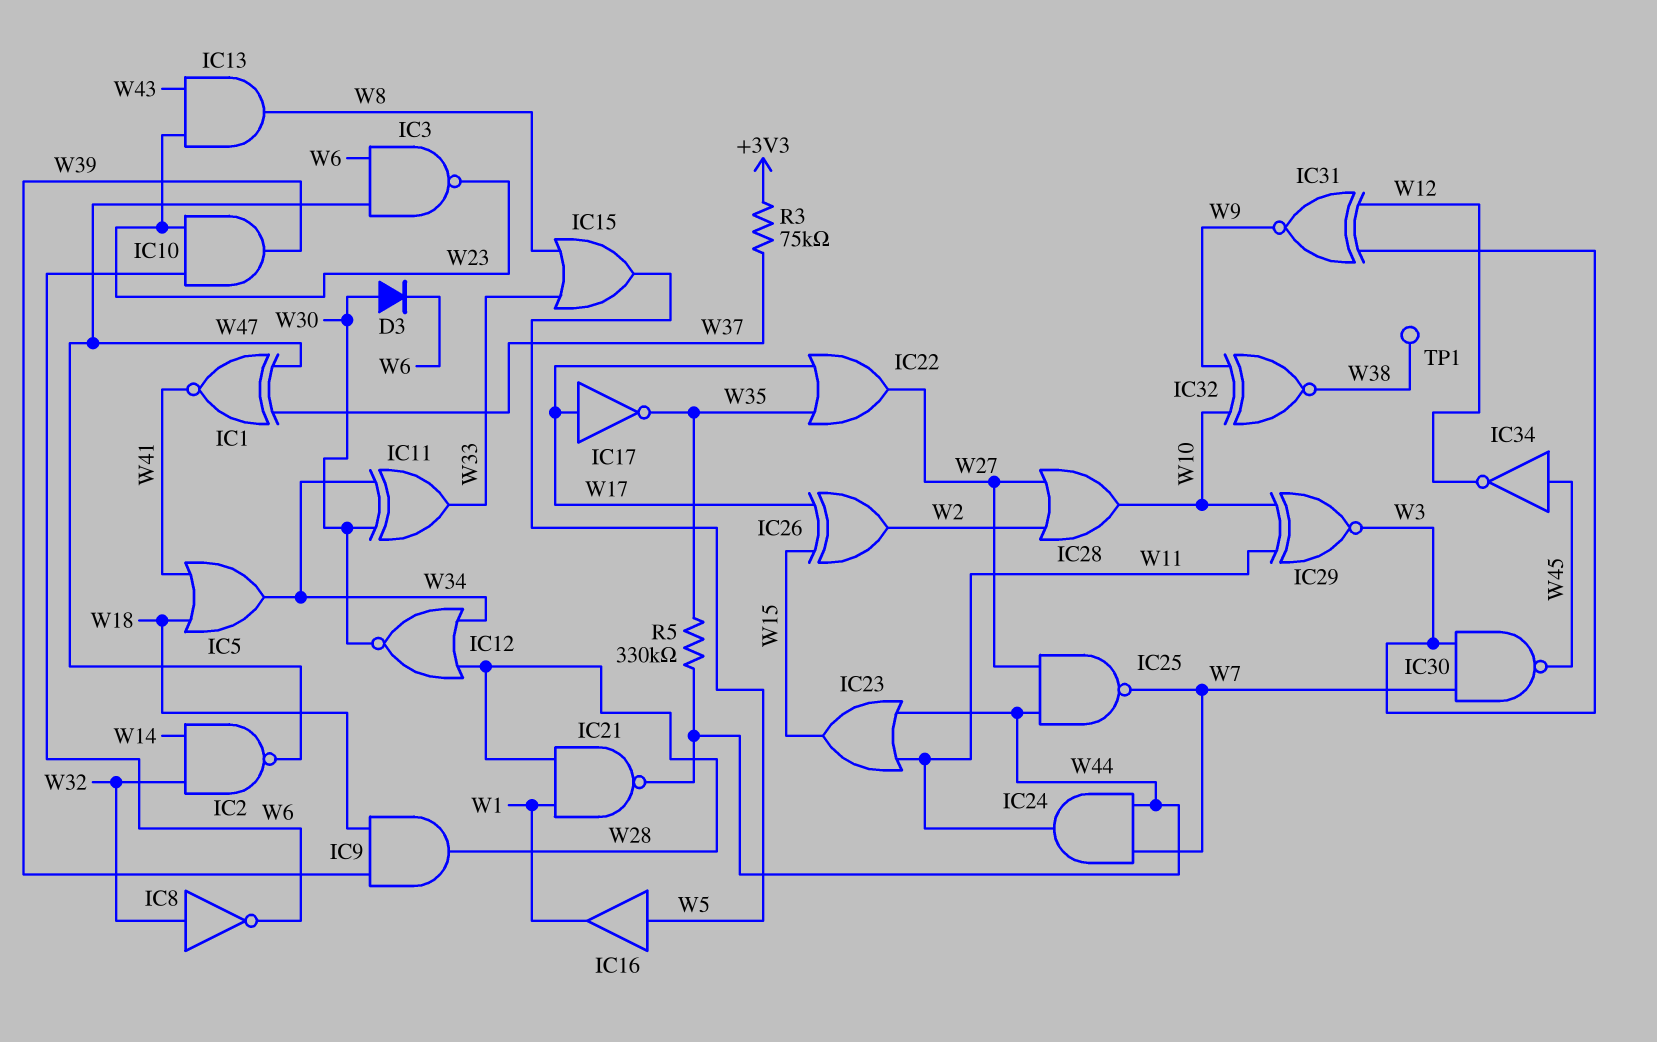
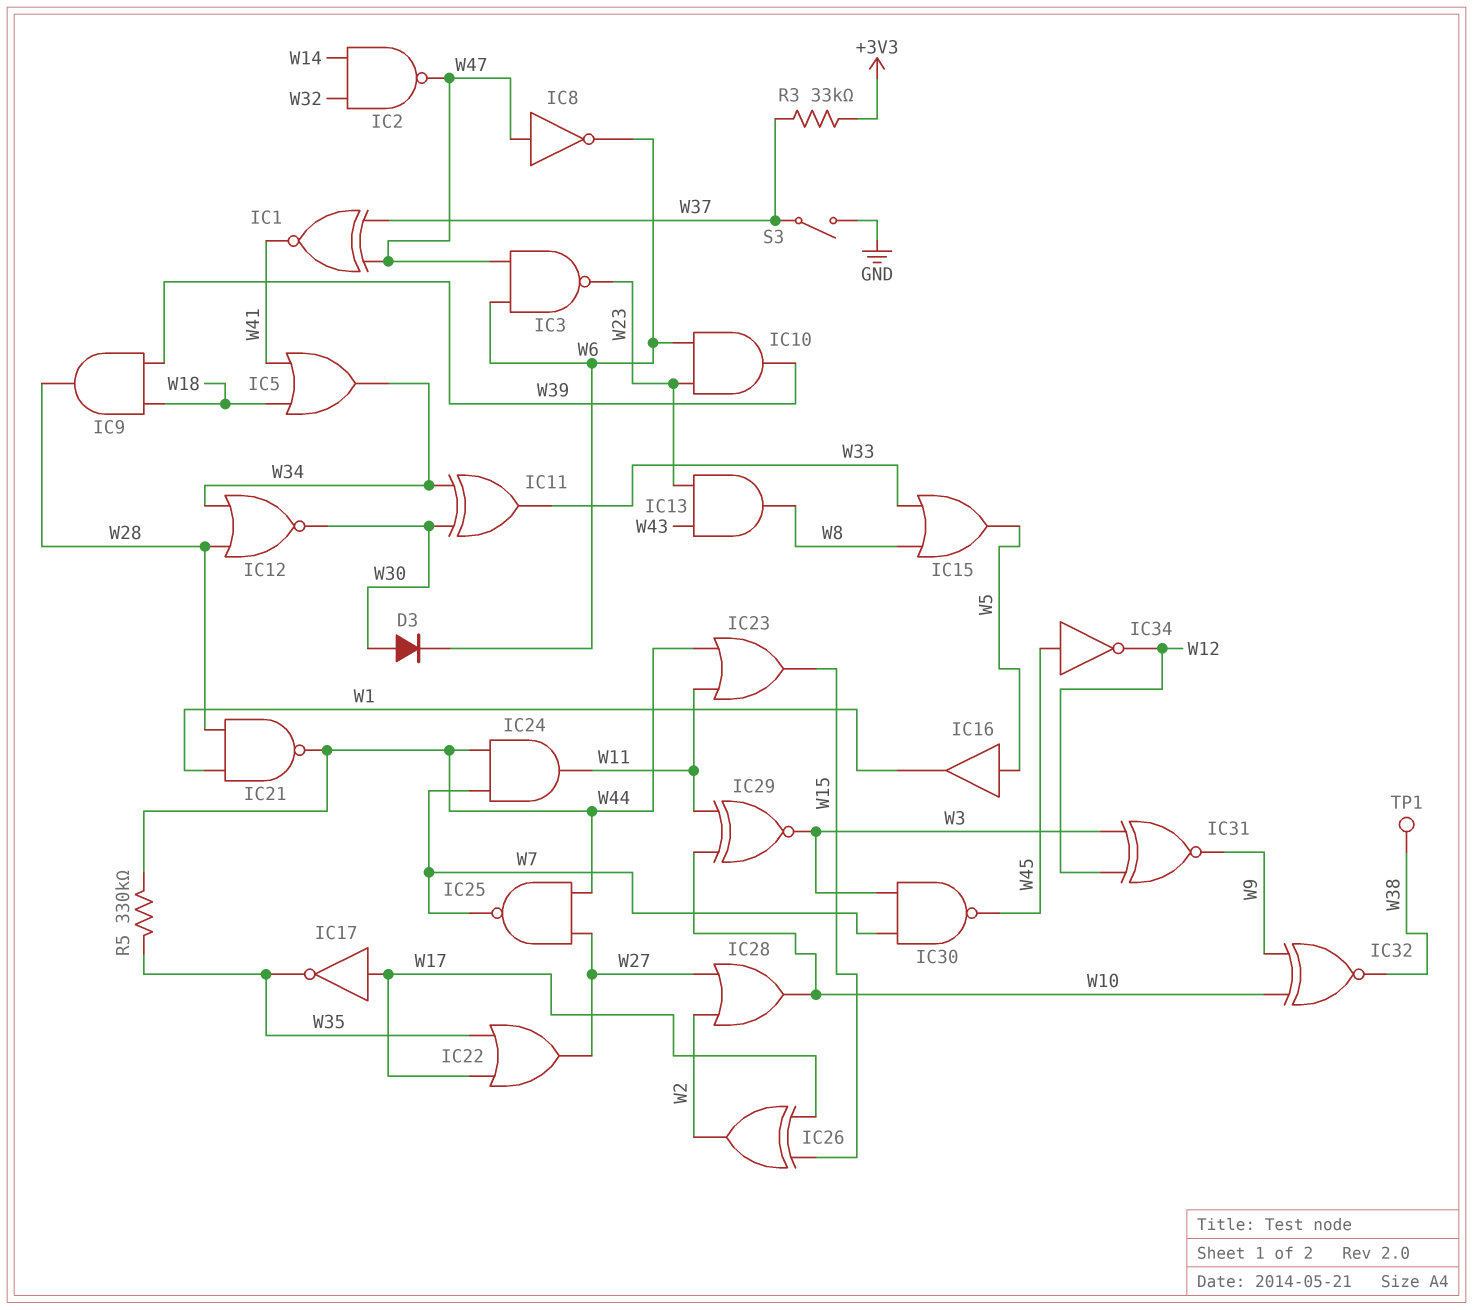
IC8: NOT (in W32, out W6) -> NOT (in W47, out W6)
R3: 75k (+3V3, W37) -> 33k (+3V3, W37)
S3: none -> switch (GND, W37)

